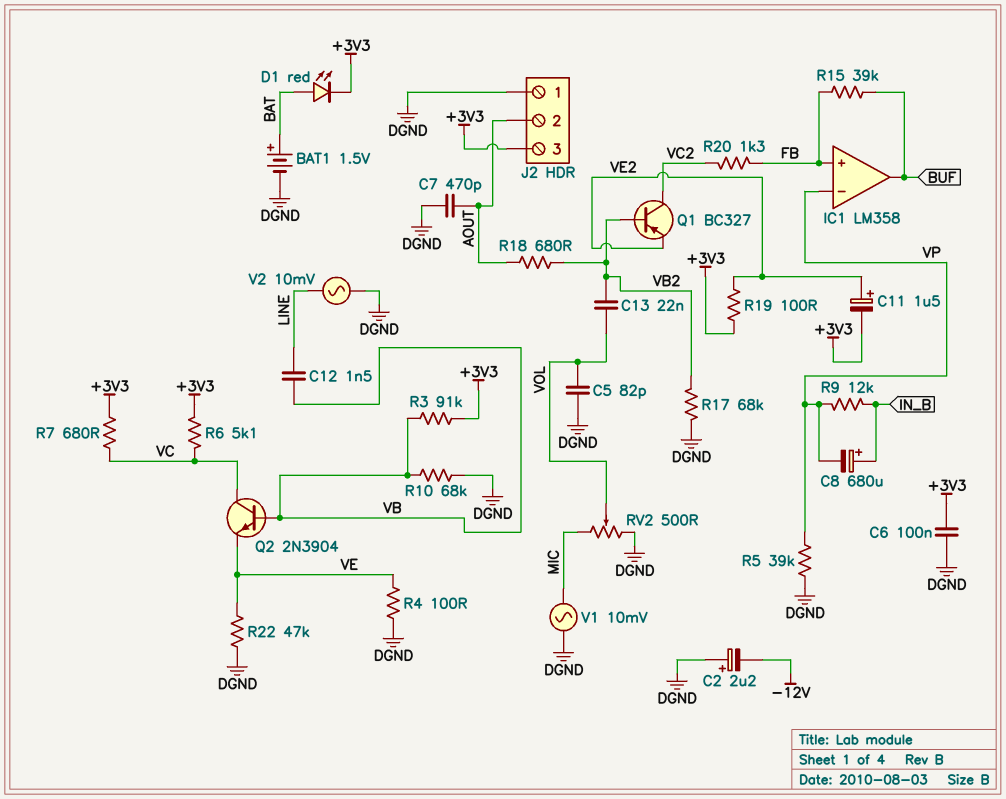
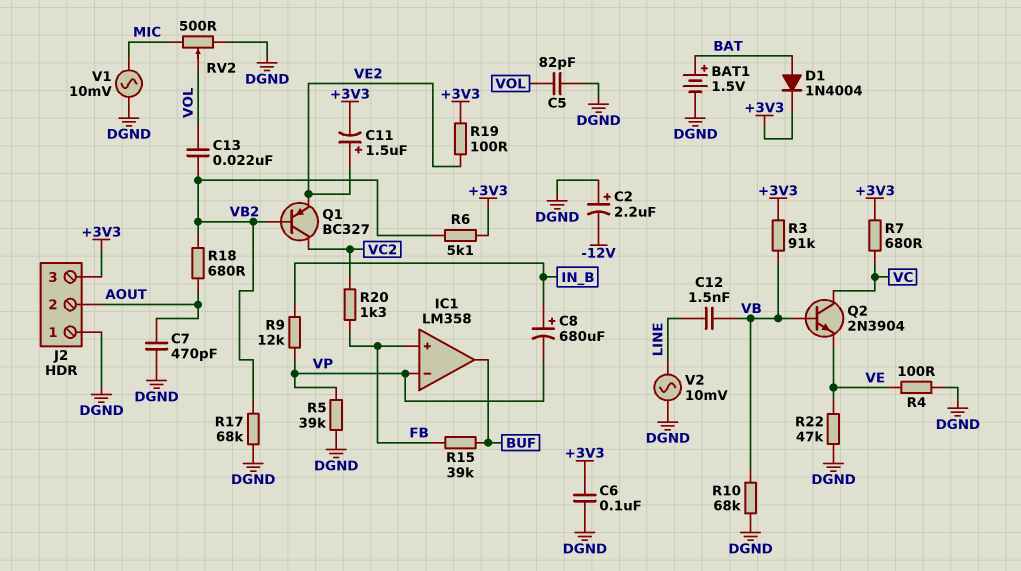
D1: LED red (A BAT, K +3V3) -> diode 1N4004 (A BAT, K +3V3)
R6: 5.1k (+3V3, VC) -> 5.1k (+3V3, VB2)

